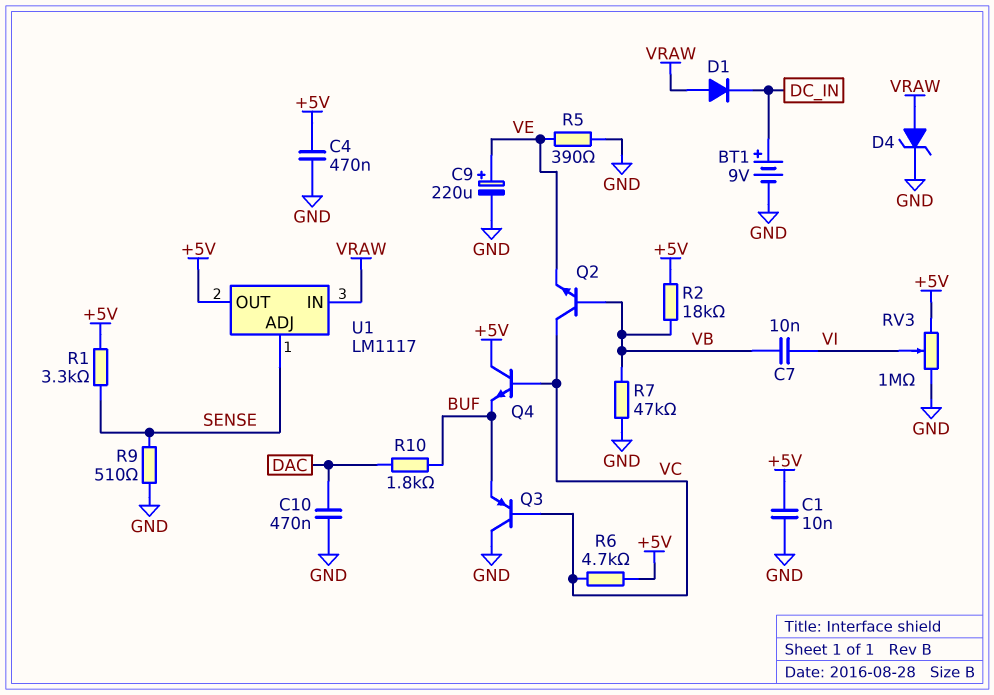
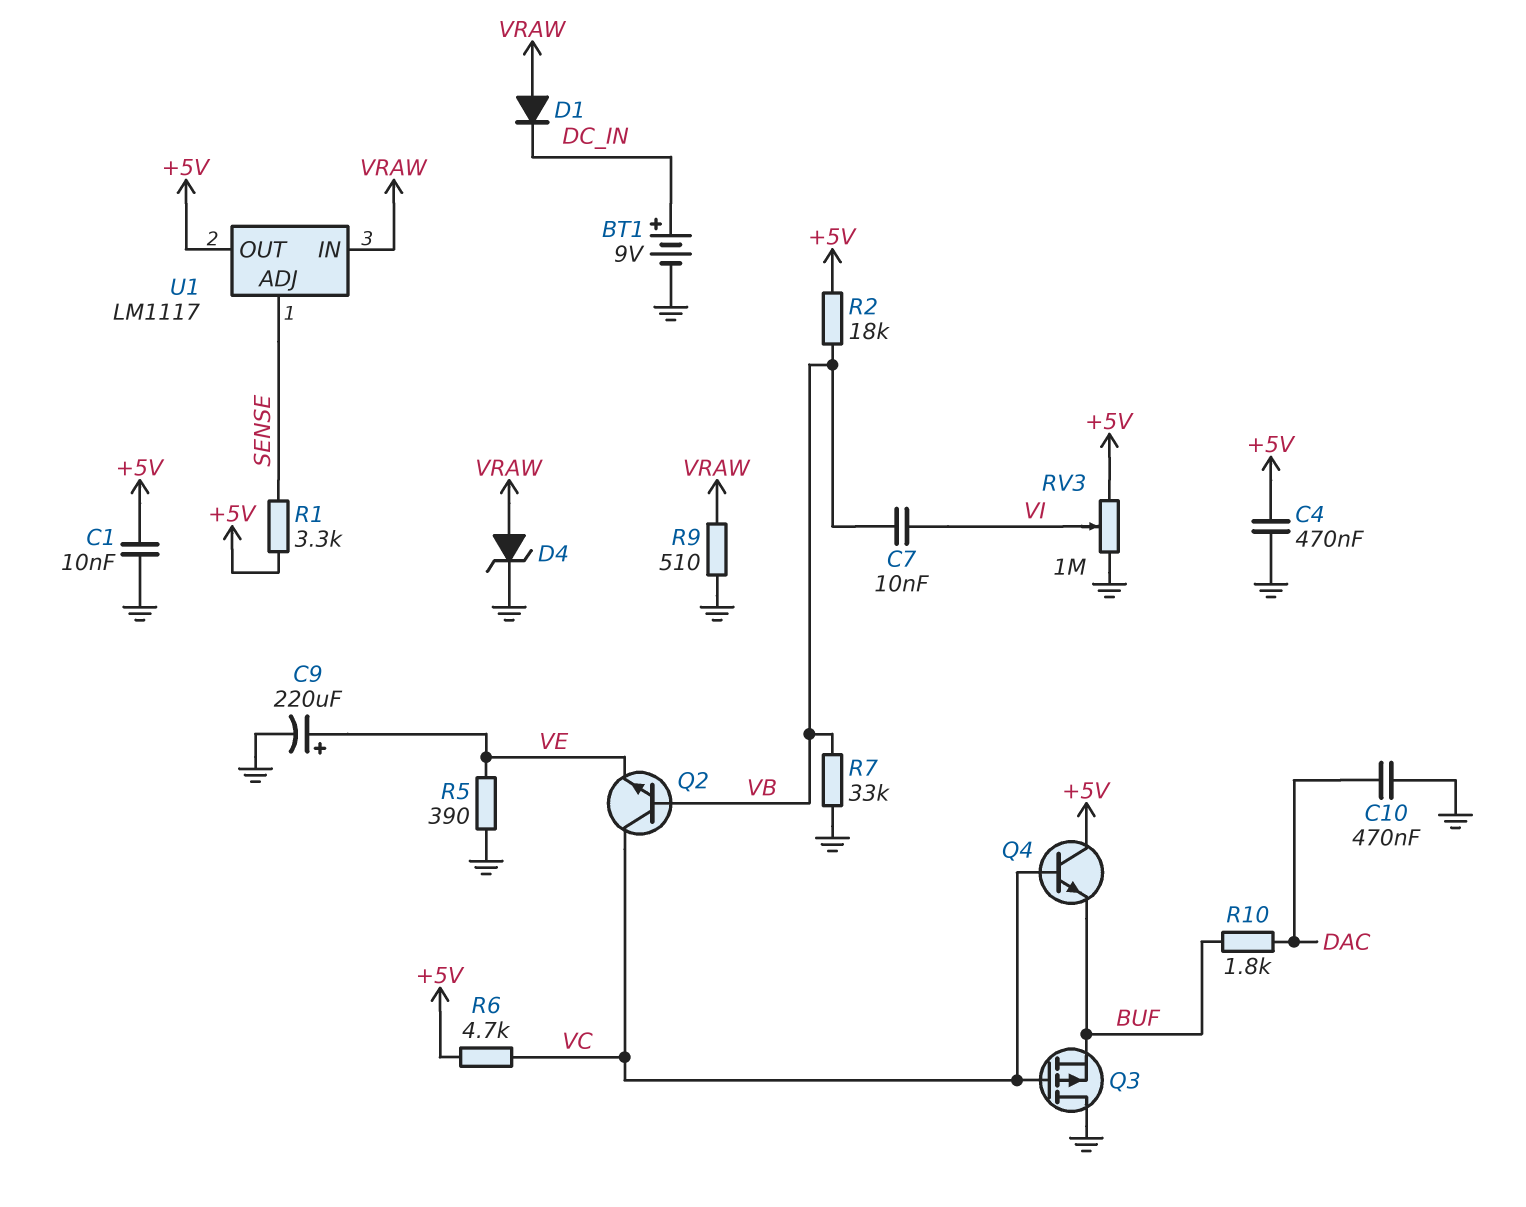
Q3: PNP (B VC, C GND, E BUF) -> PMOS (G VC, D GND, S BUF)
R7: 47k (GND, VB) -> 33k (GND, VB)
R9: 510 (GND, SENSE) -> 510 (GND, VRAW)

